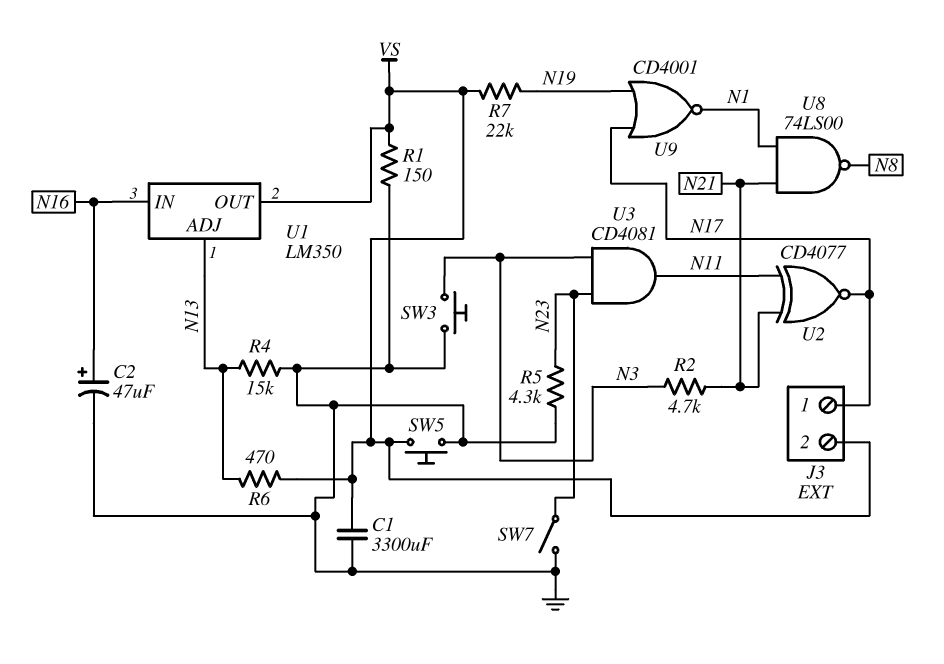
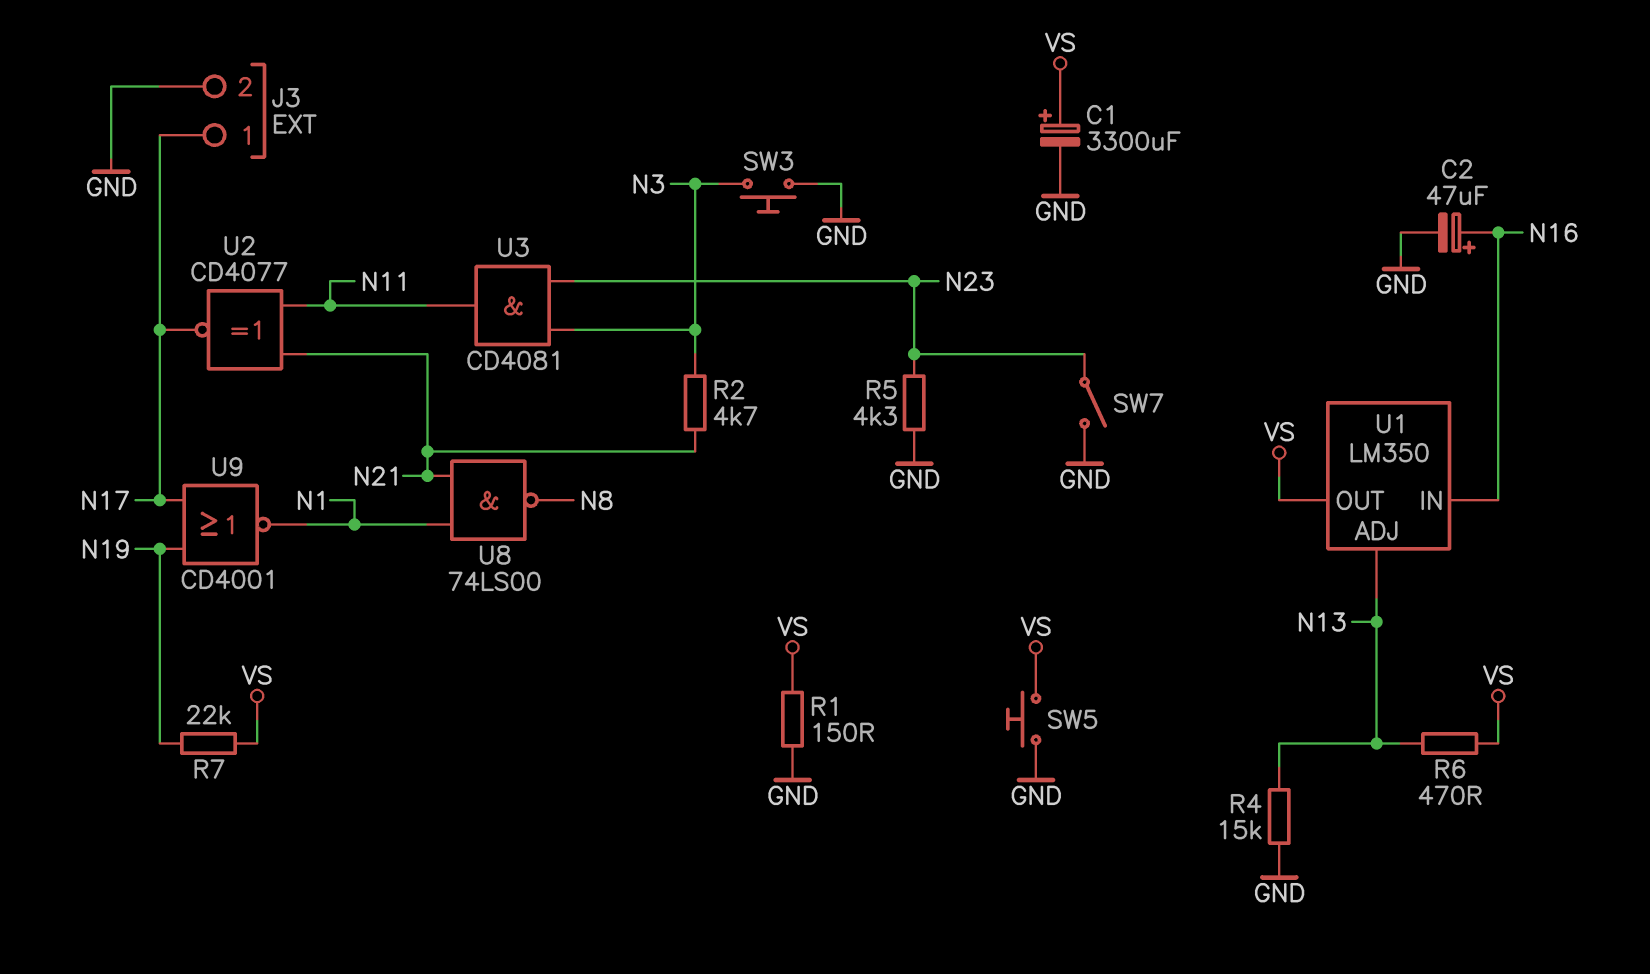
C1: 3300uF (GND, VS) -> 3300uF (plus VS, minus GND)
J3 pin 2: VS -> GND

